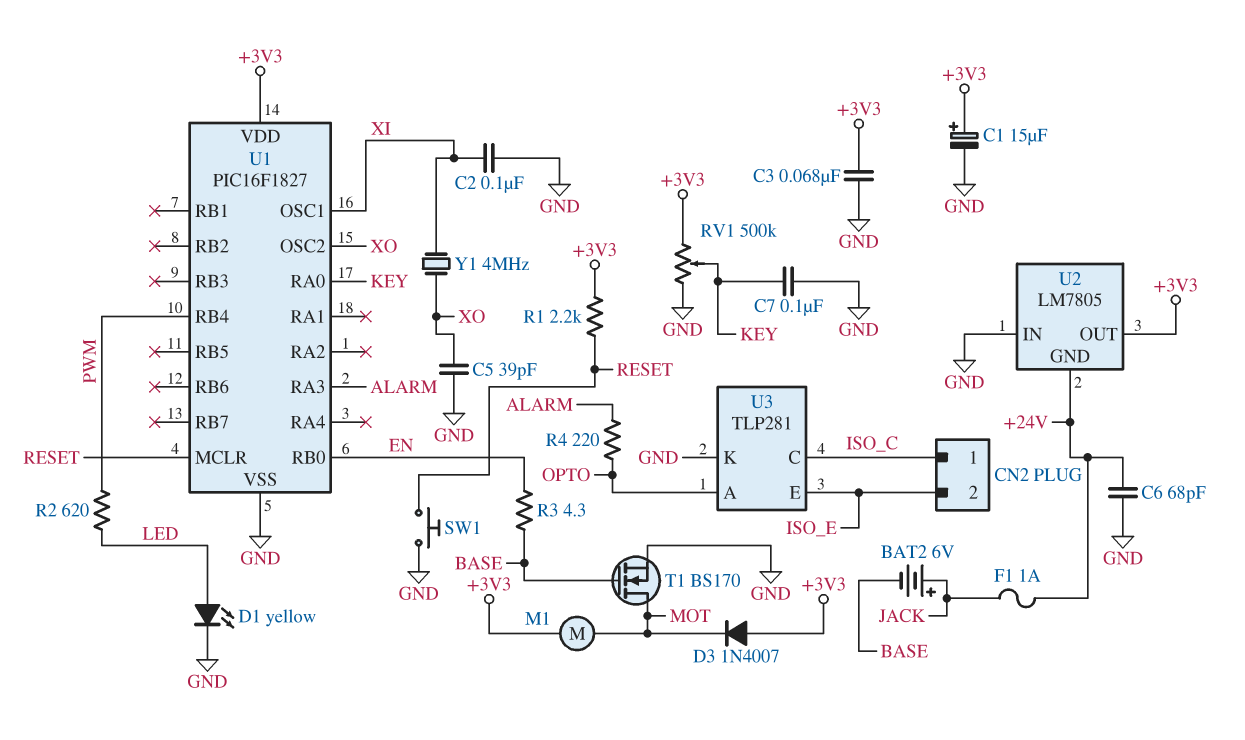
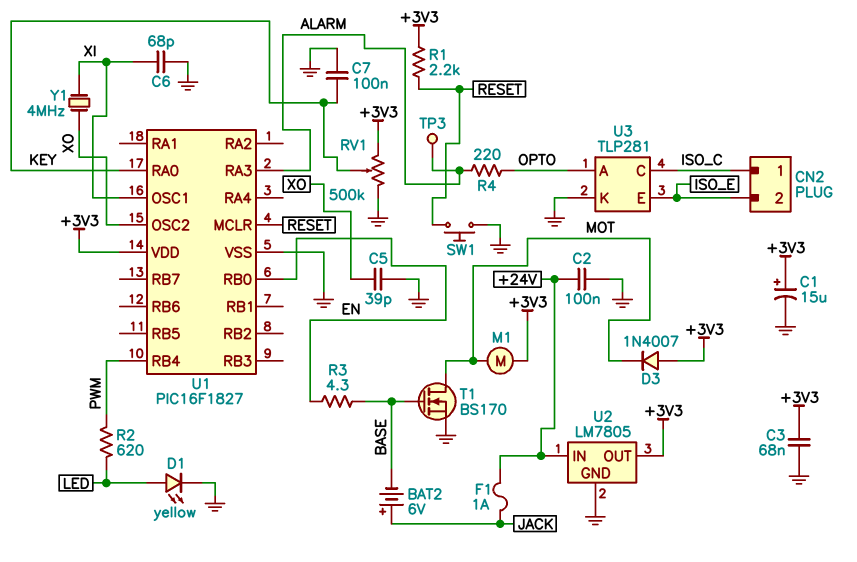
C2: 100nF (GND, XI) -> 100nF (+24V, GND)
C6: 68pF (+24V, GND) -> 68pF (GND, XI)
TP3: none -> test point (ALARM)
U2 pin GND: +24V -> GND
U2 pin IN: GND -> +24V

